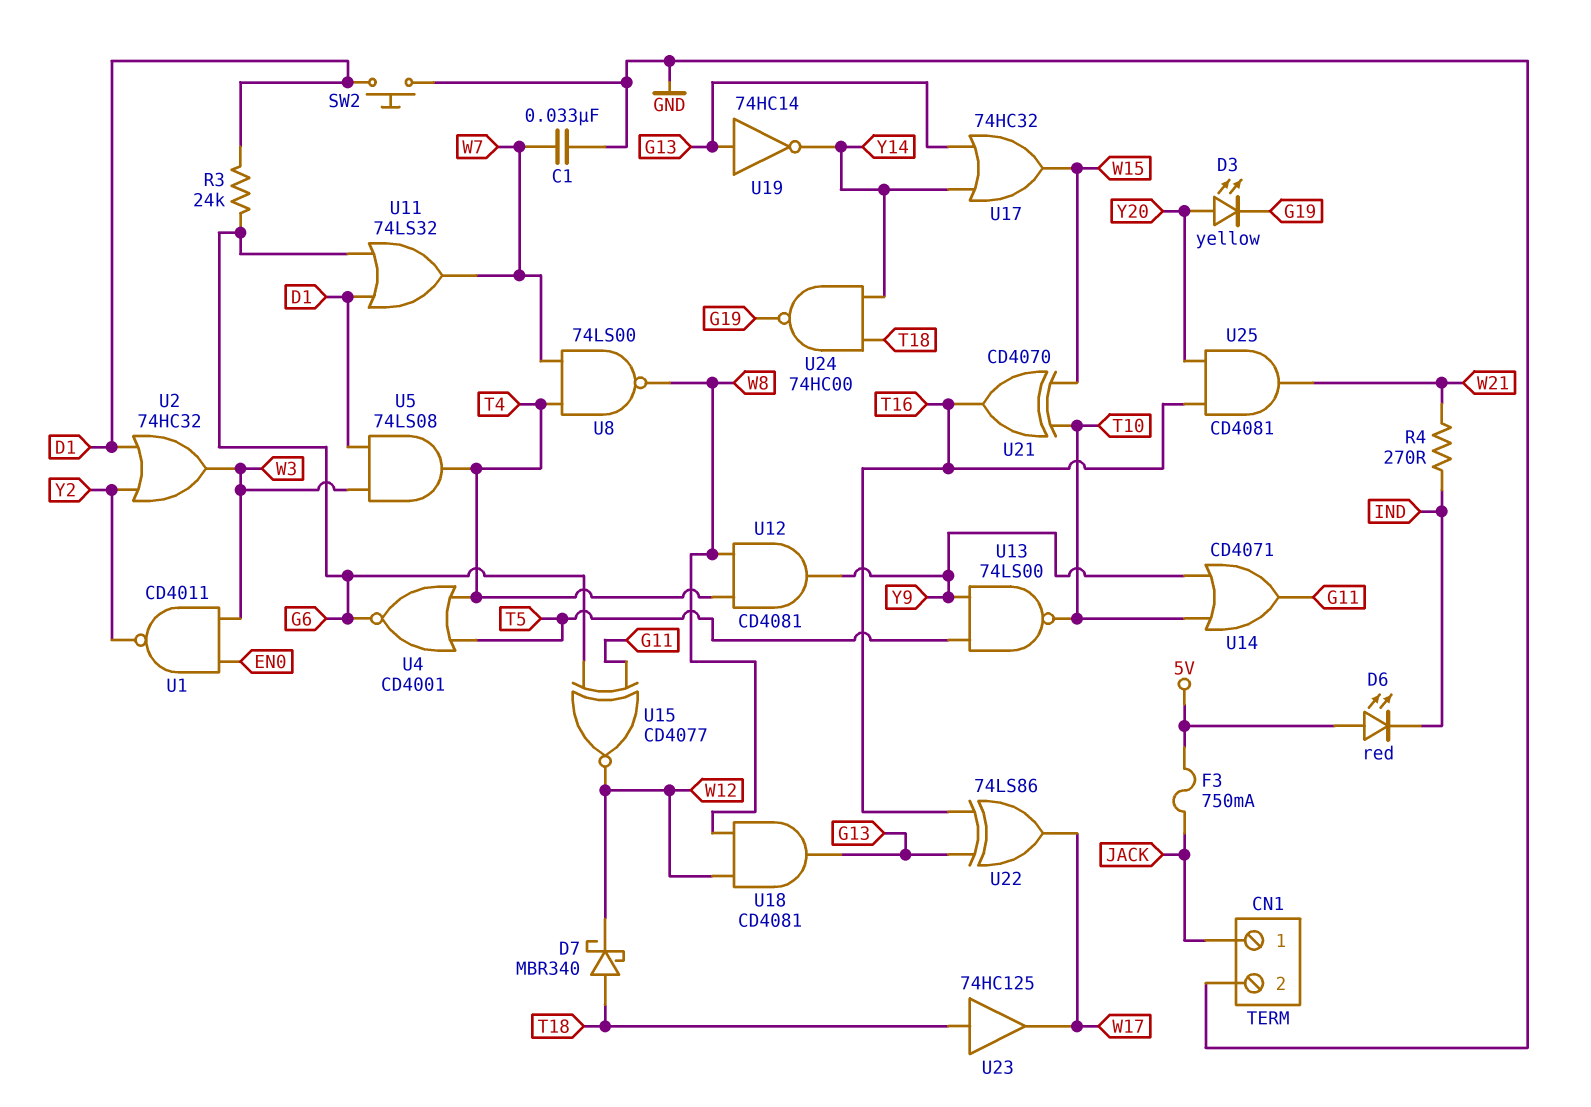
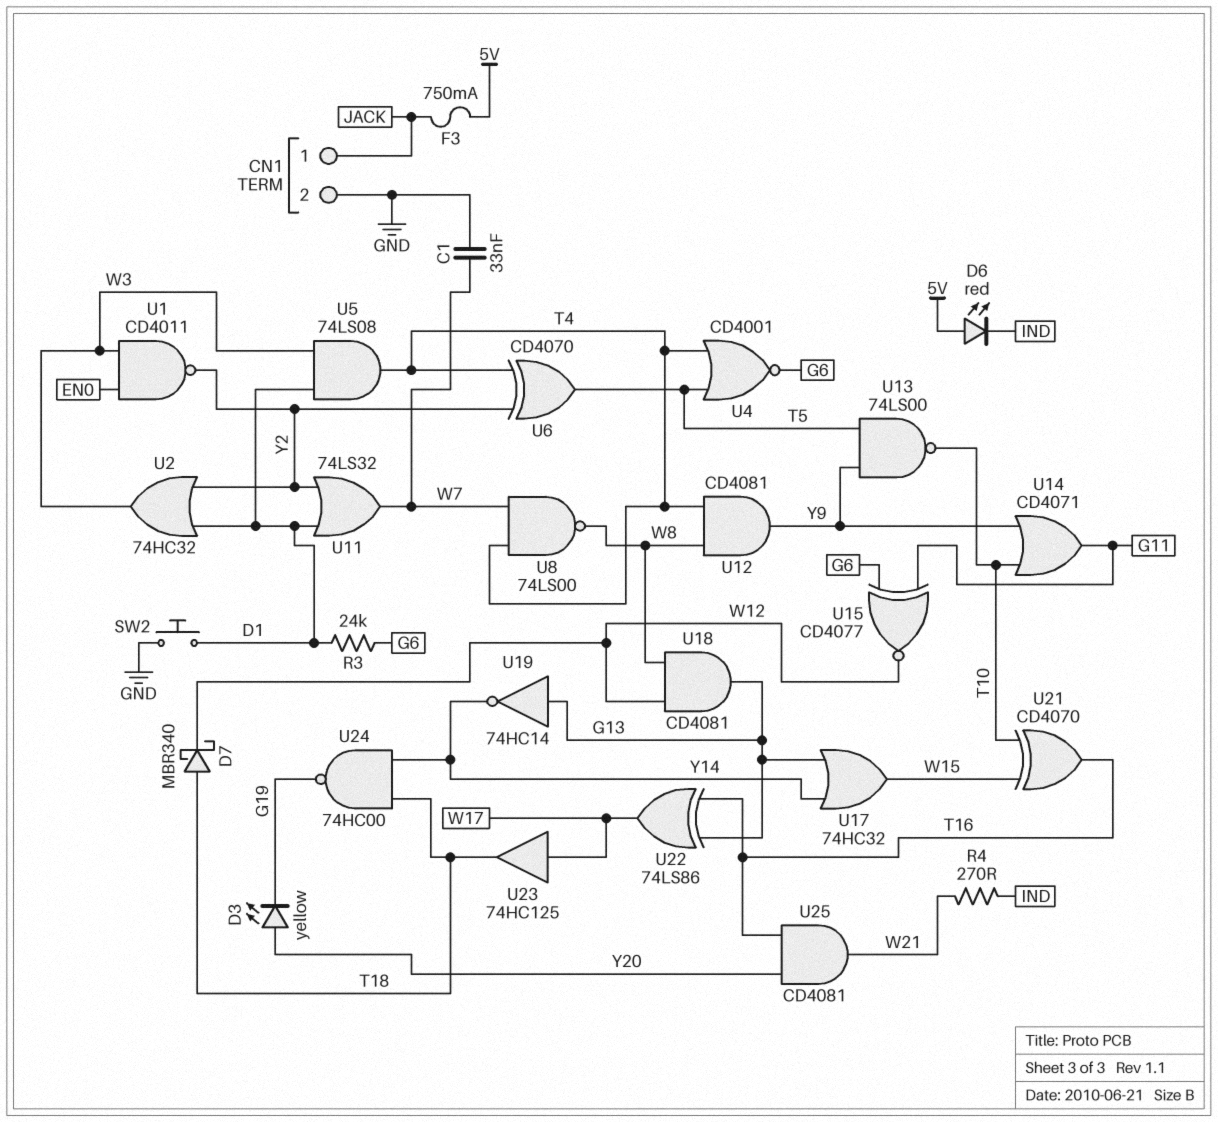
U6: none -> XOR CD4070 (in T4, in Y2, out T5)
U11: OR 74LS32 (in D1, in G6, out W7) -> OR 74LS32 (in D1, in Y2, out W7)
U23: buffer 74HC125 (in T18, out W17) -> buffer 74HC125 (in W17, out T18)

